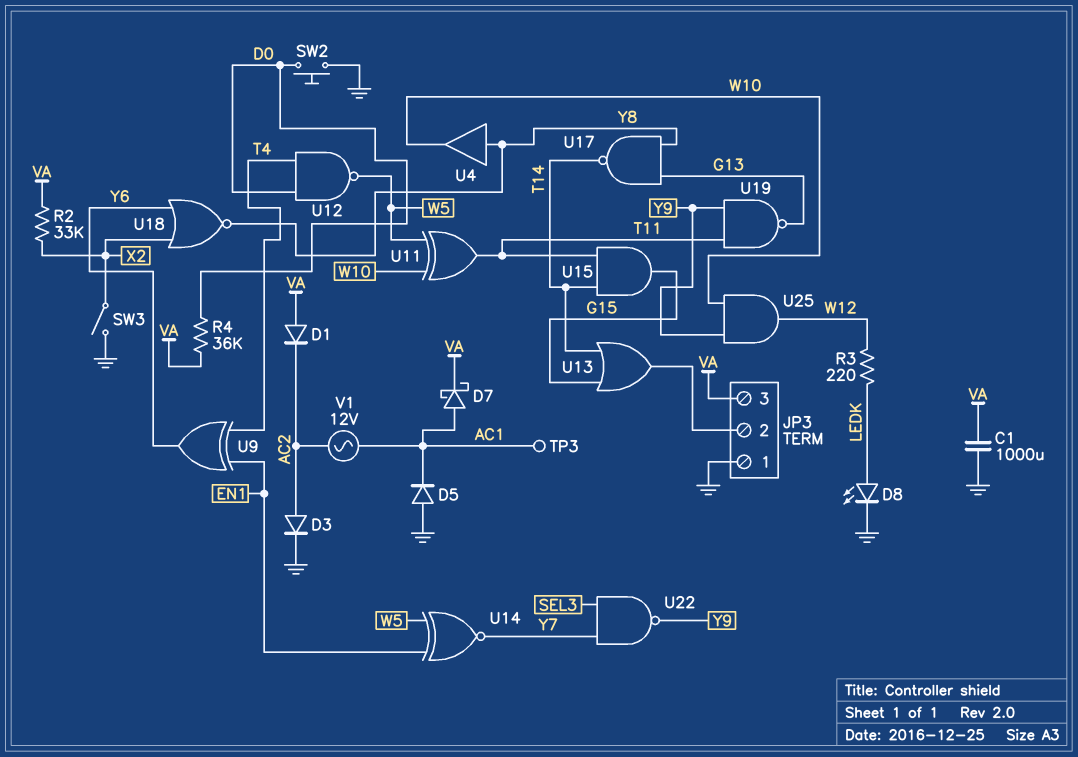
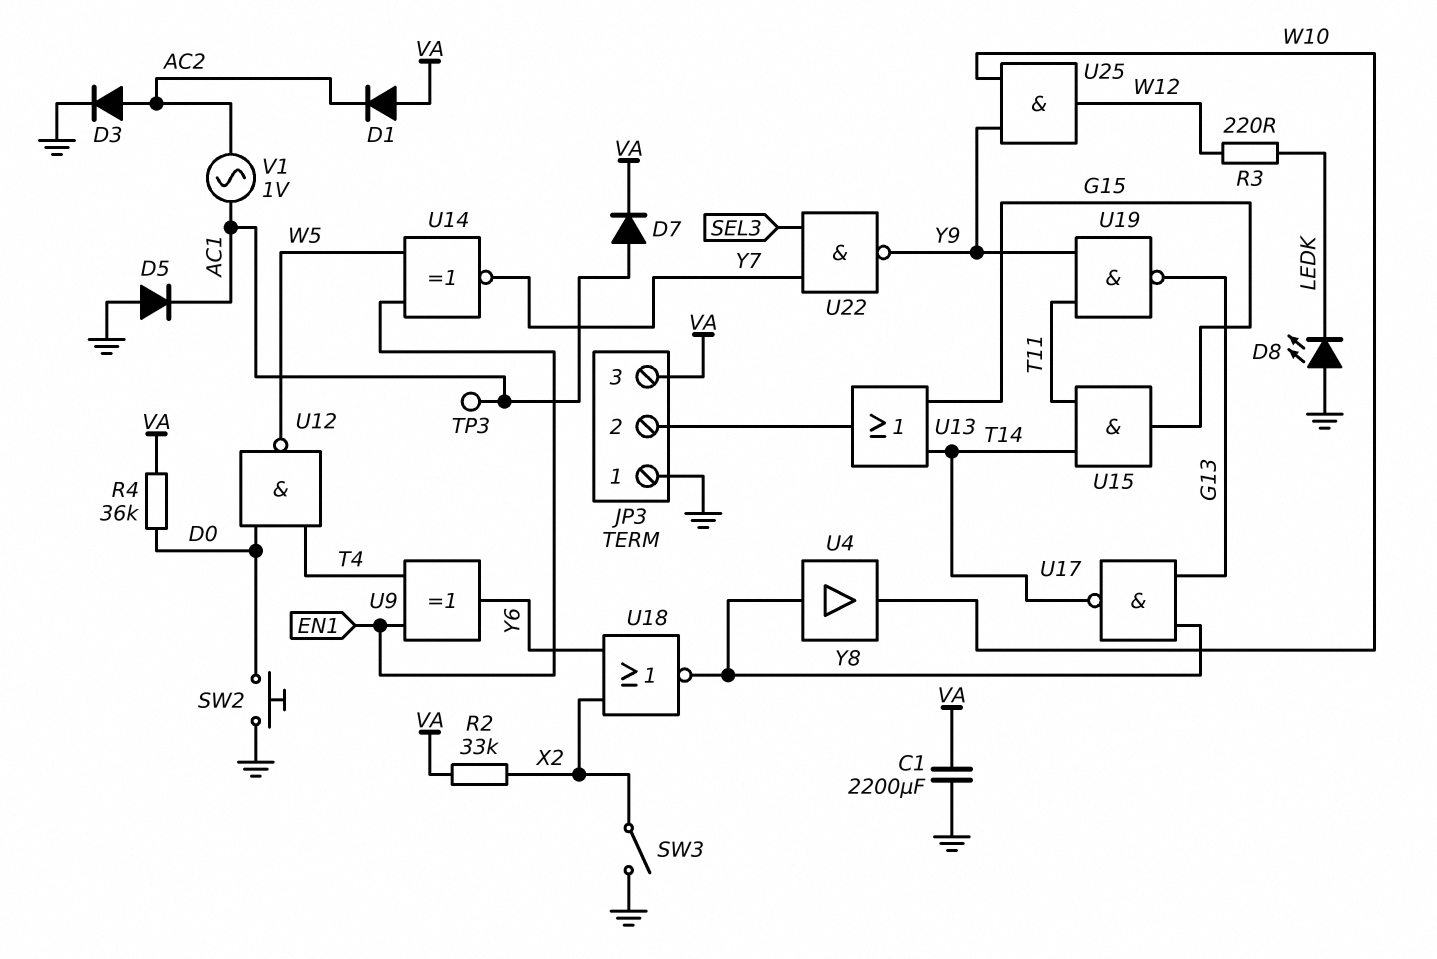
C1: 1000uF (GND, VA) -> 2200uF (GND, VA)
D7: schottky (A AC1, K VA) -> diode (A AC1, K VA)
D8: LED (A LEDK, K GND) -> LED (A GND, K LEDK)
U11: XOR (in W5, in W10, out T11) -> none
V1: AC 12V (AC1, AC2) -> AC 1V (AC1, AC2)

